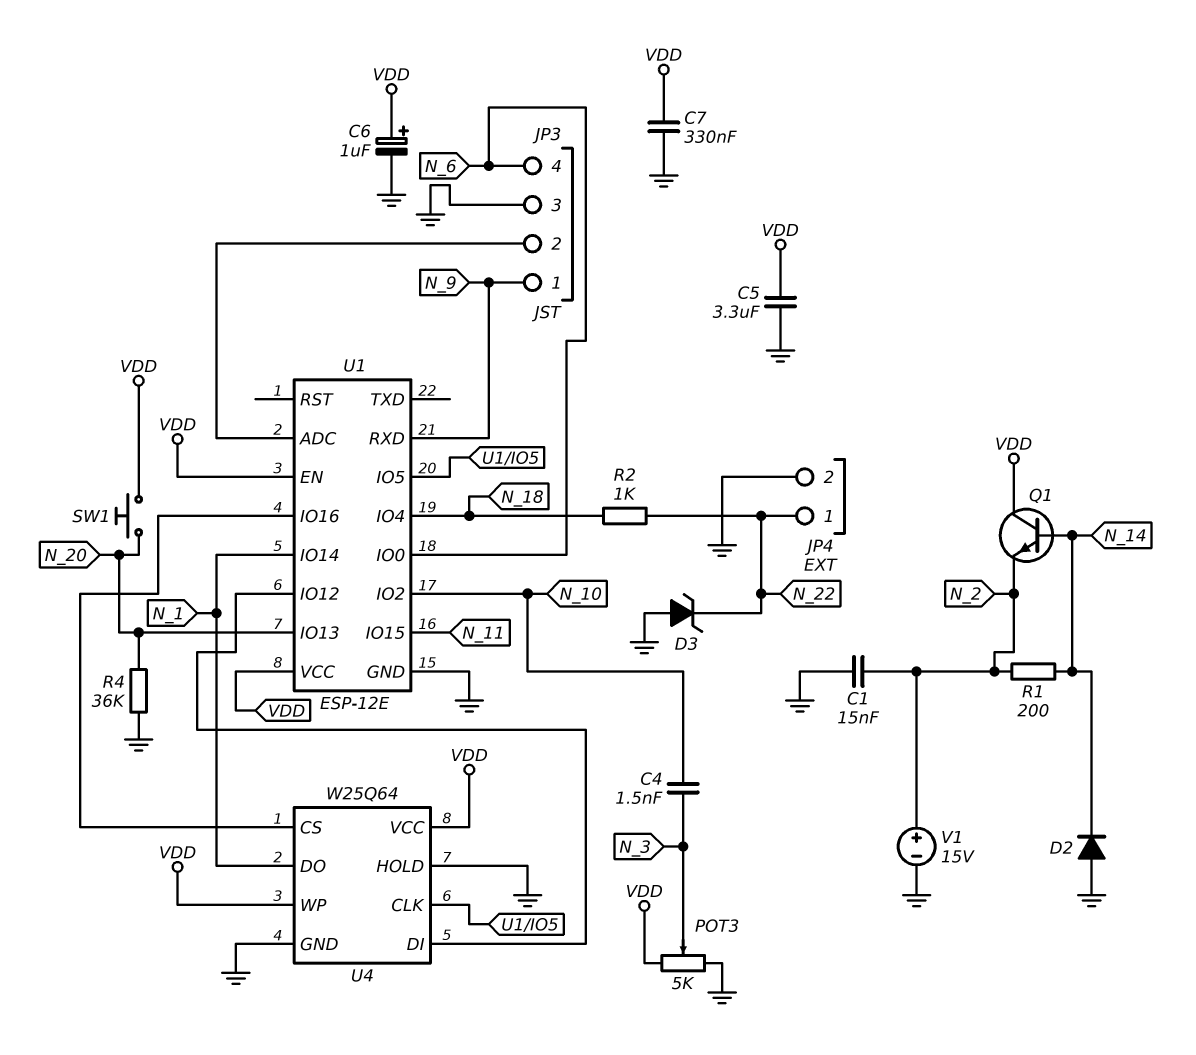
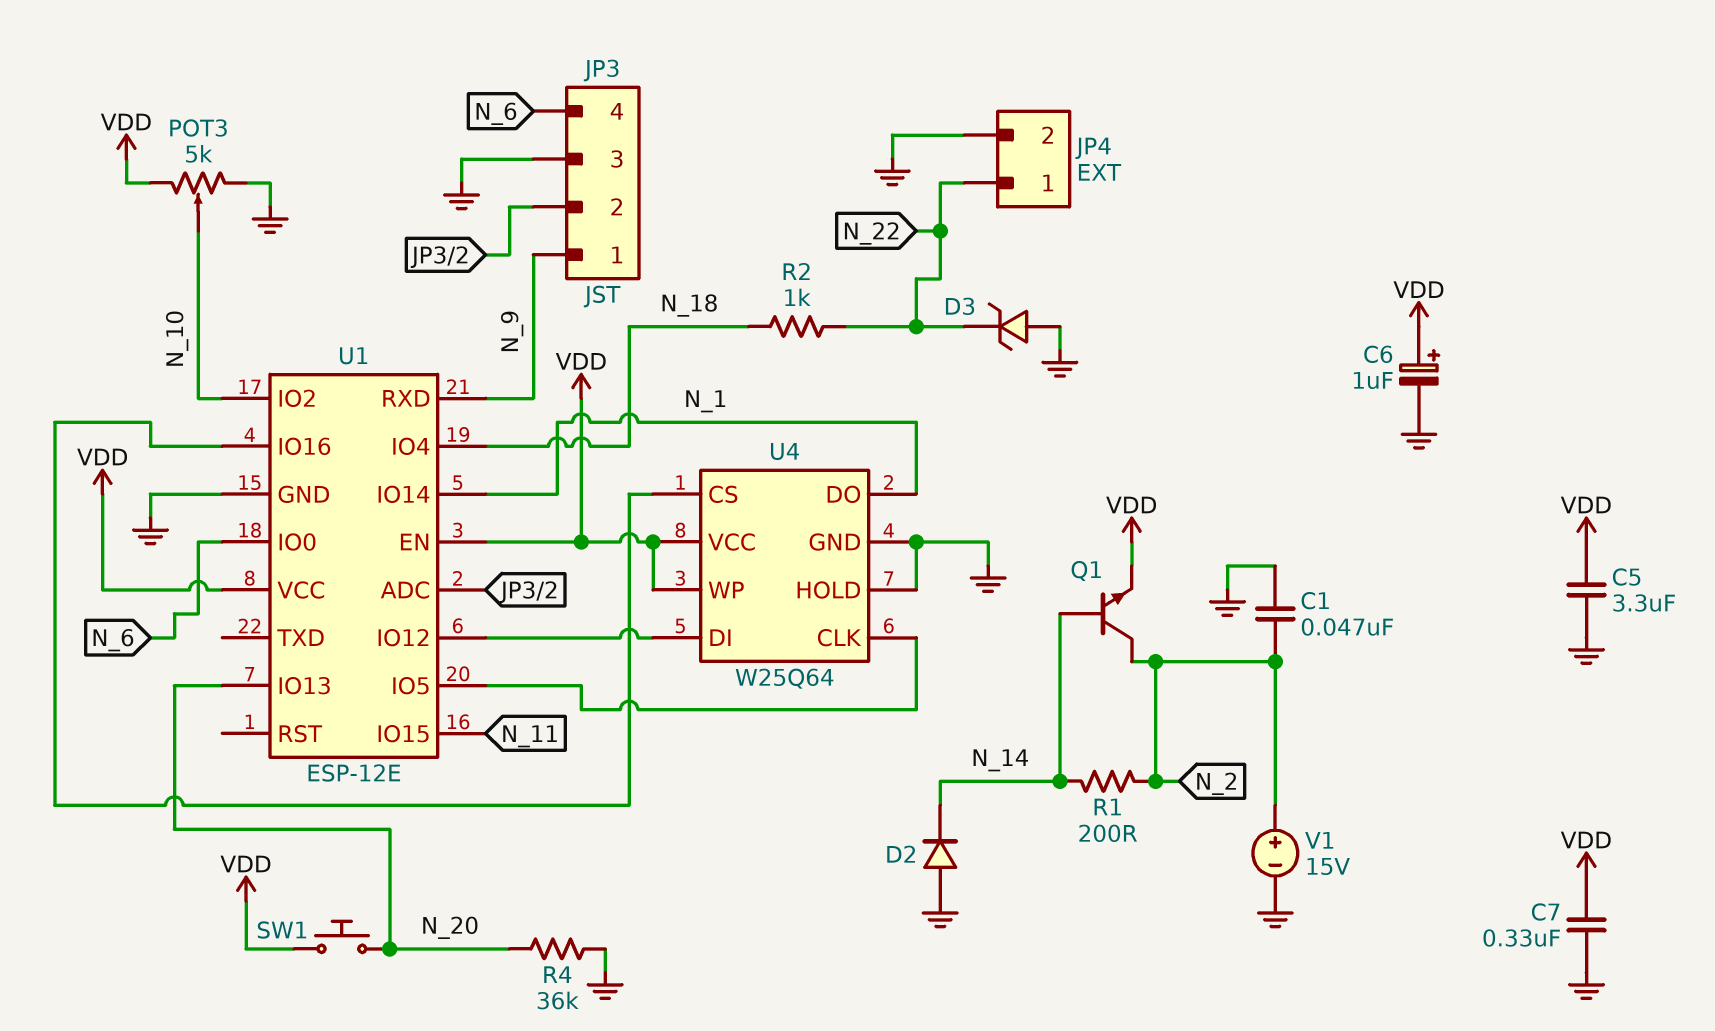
C1: 15nF (GND, N_2) -> 47nF (GND, N_2)
C4: 1.5nF (N_3, N_10) -> none
POT3: 5k (GND, VDD, wiper N_3) -> 5k (GND, VDD, wiper N_10)
Q1: NPN (B N_14, C VDD, E N_2) -> NPN (B N_14, C N_2, E VDD)

